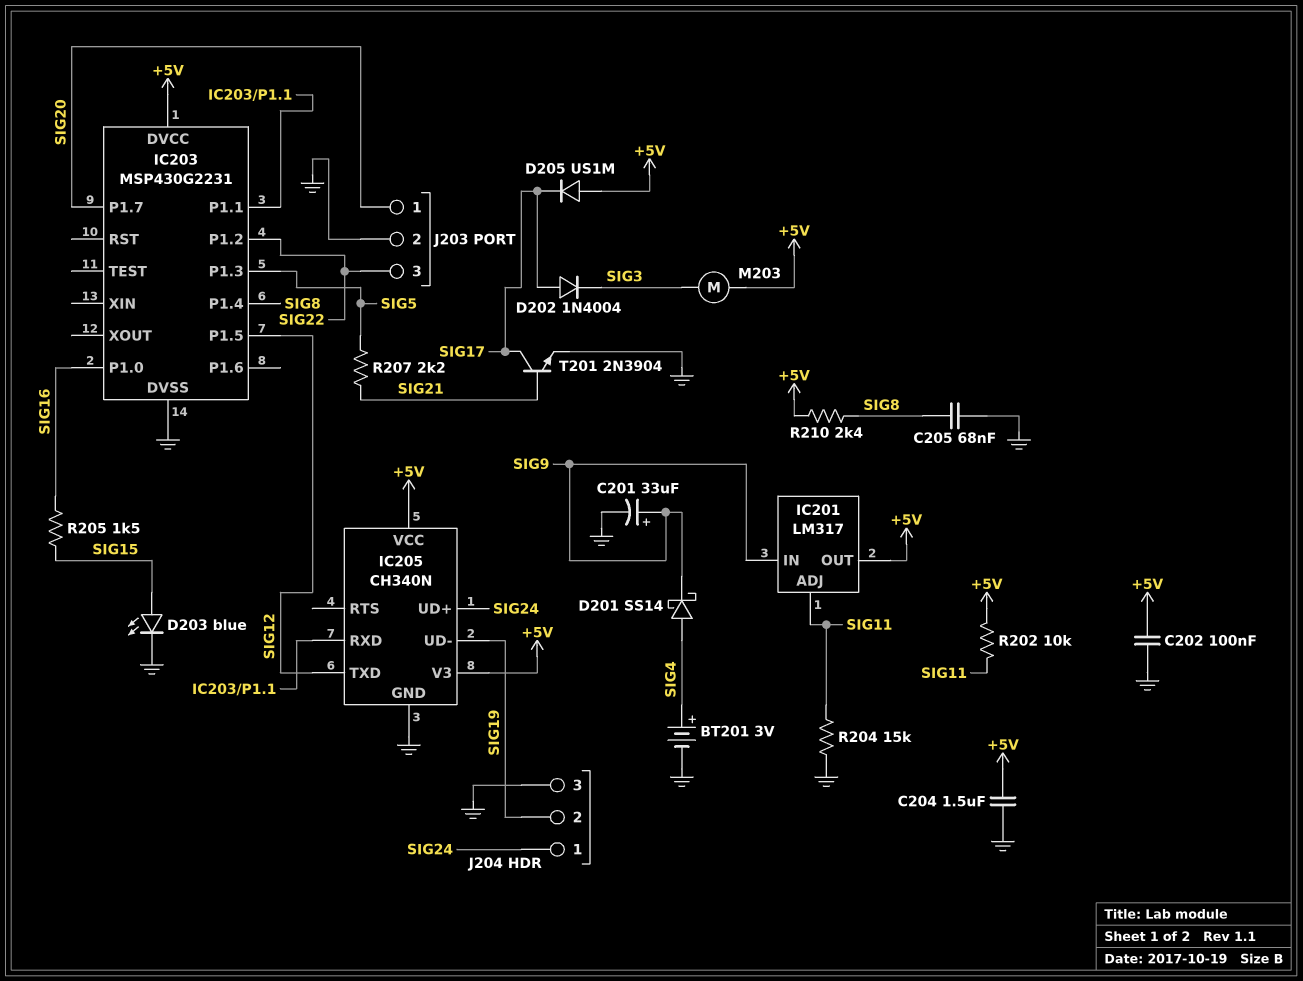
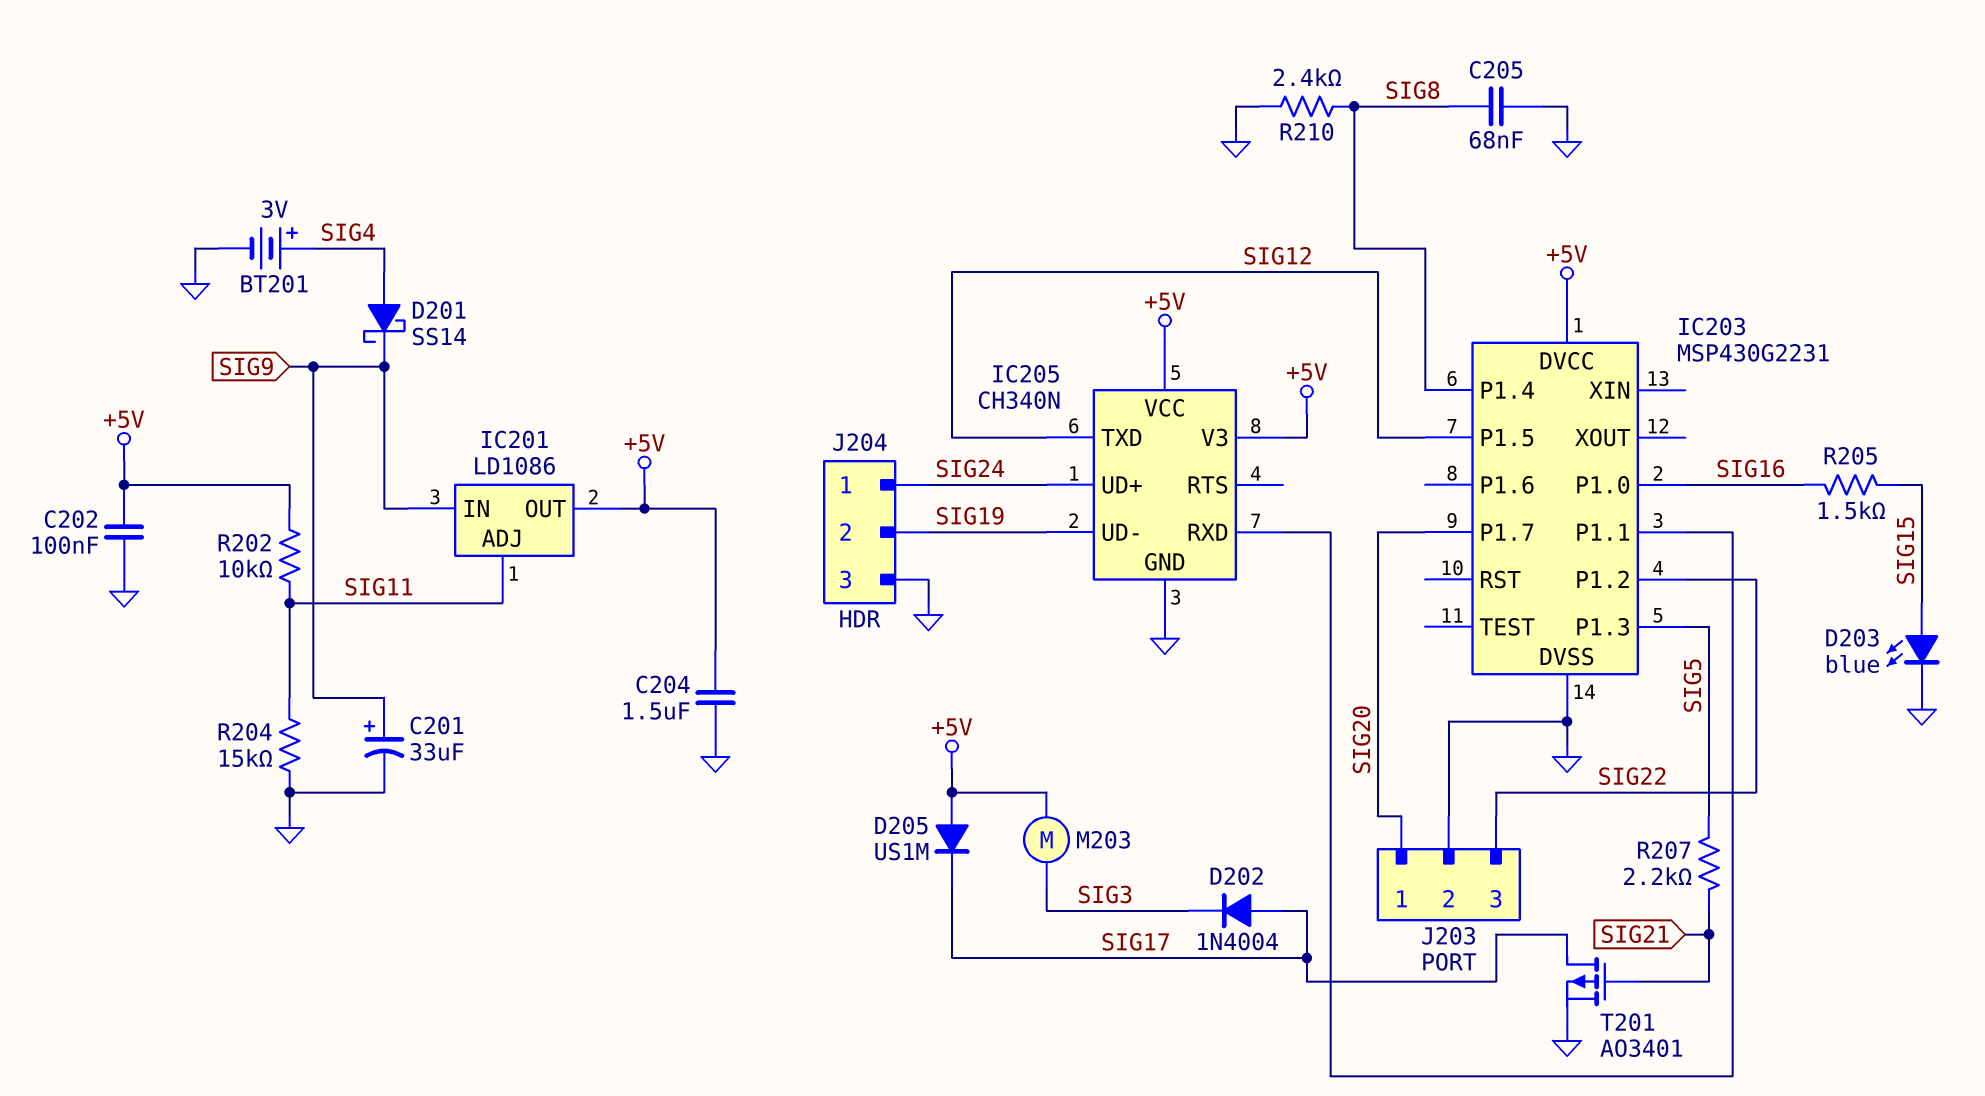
IC201: LM317 -> LD1086
R210: 2.4k (+5V, SIG8) -> 2.4k (GND, SIG8)
T201: NPN 2N3904 (B SIG21, C SIG17, E GND) -> PMOS AO3401 (G SIG21, D SIG17, S GND)

